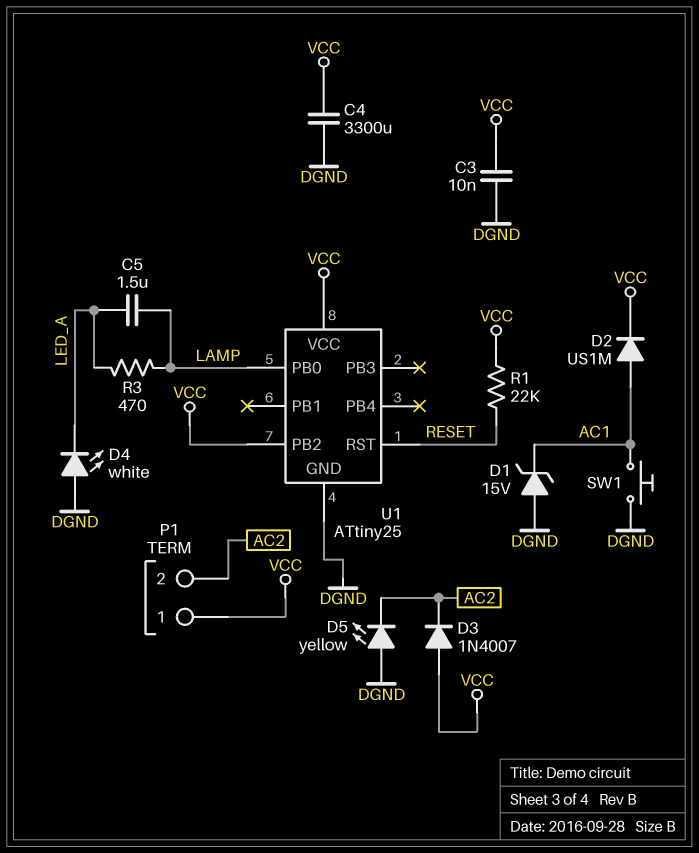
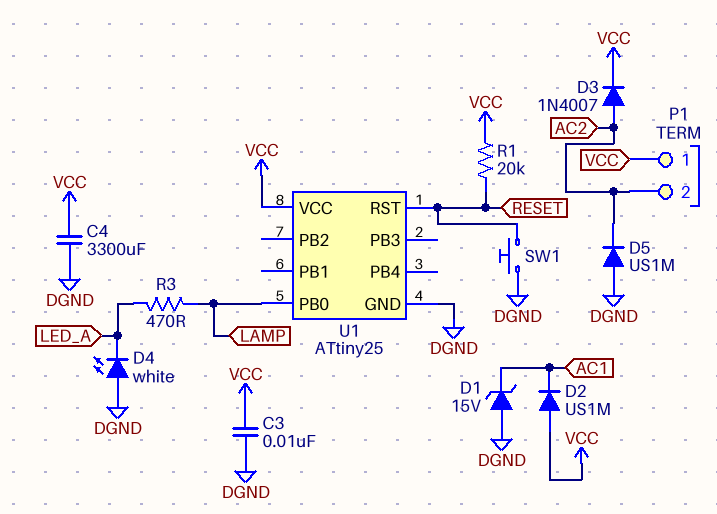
C5: 1.5uF (LAMP, LED_A) -> none
D2: diode US1M (A AC1, K VCC) -> diode US1M (A VCC, K AC1)
D3: diode 1N4007 (A VCC, K AC2) -> diode 1N4007 (A AC2, K VCC)
D5: LED yellow (A DGND, K AC2) -> diode US1M (A DGND, K AC2)
R1: 22k (RESET, VCC) -> 20k (RESET, VCC)
SW1: button (AC1, DGND) -> button (DGND, RESET)
U1 pin PB2: VCC -> none

